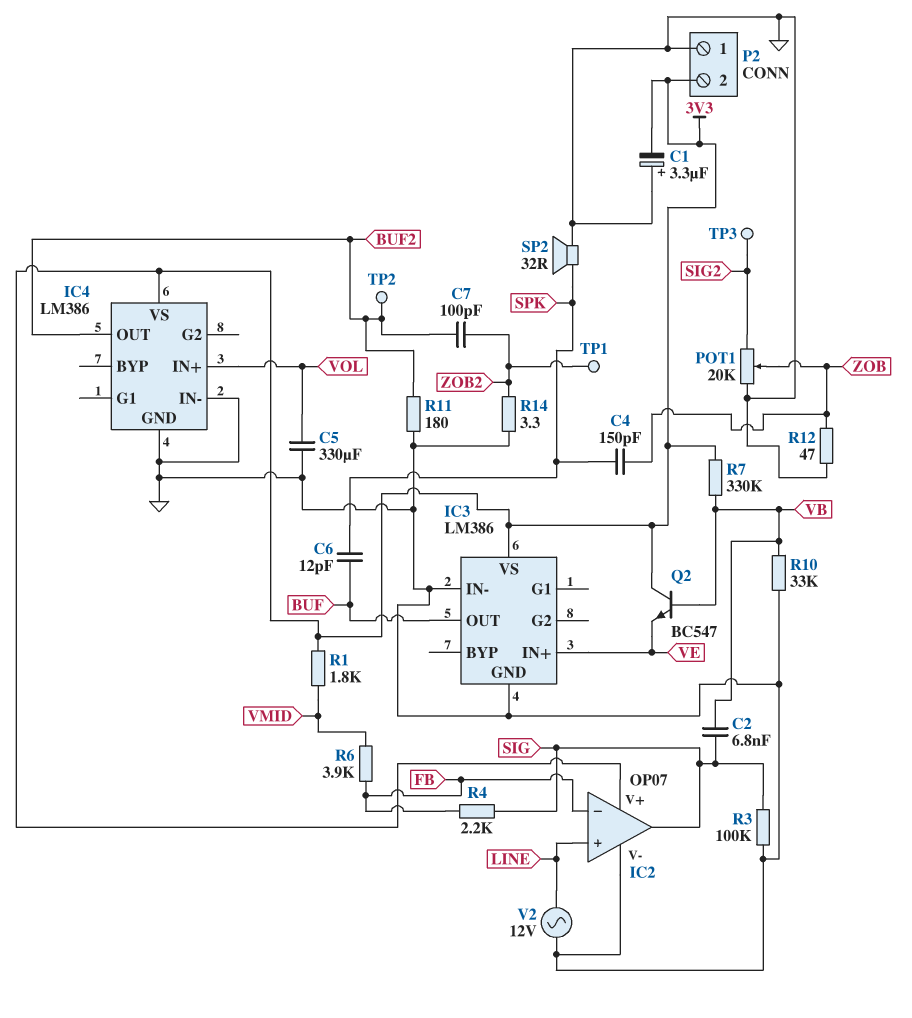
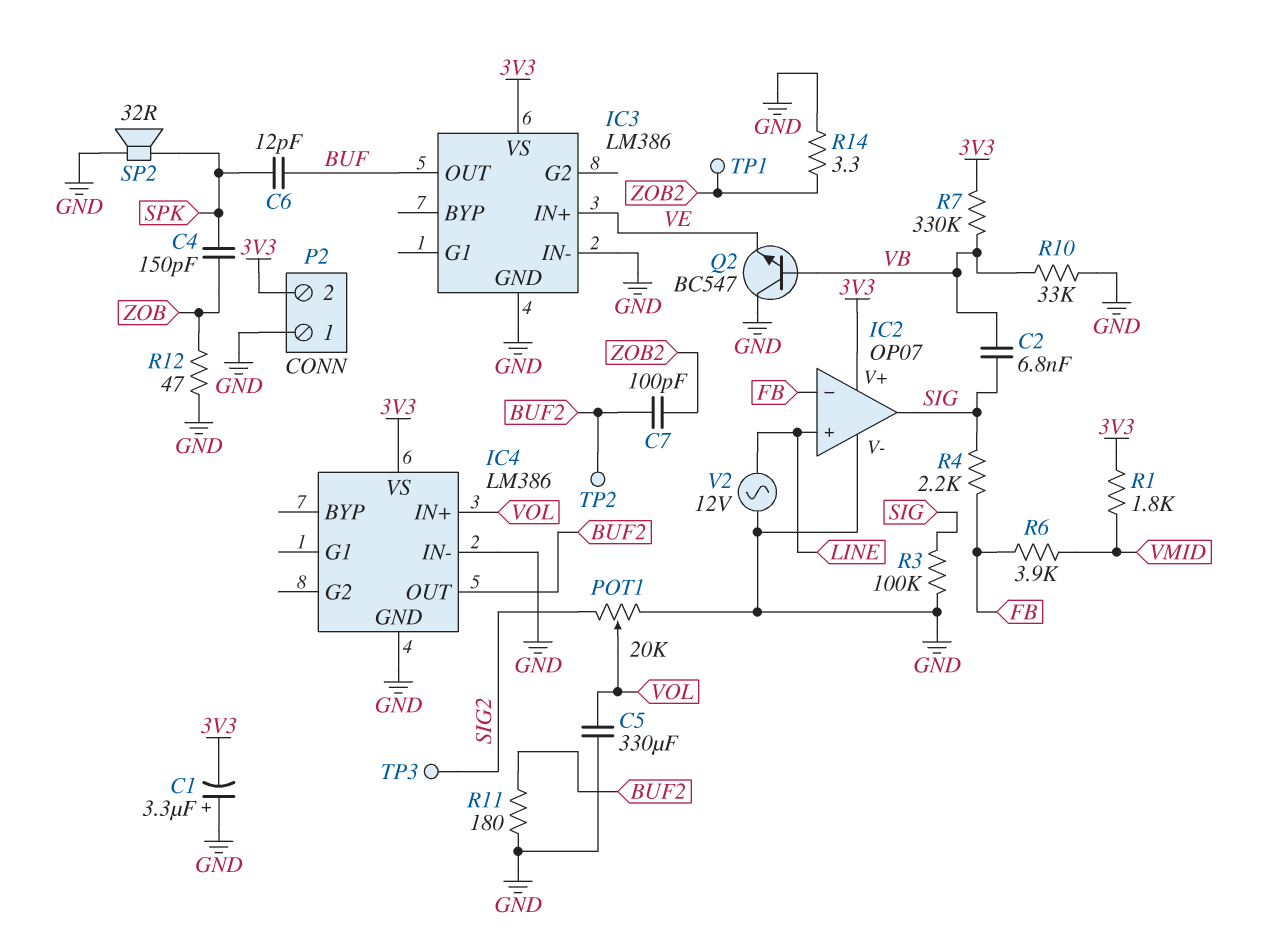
POT1: 20k (GND, SIG2, wiper ZOB) -> 20k (GND, SIG2, wiper VOL)
Q2: NPN BC547 (B VB, C 3V3, E VE) -> NPN BC547 (B VB, C GND, E VE)

